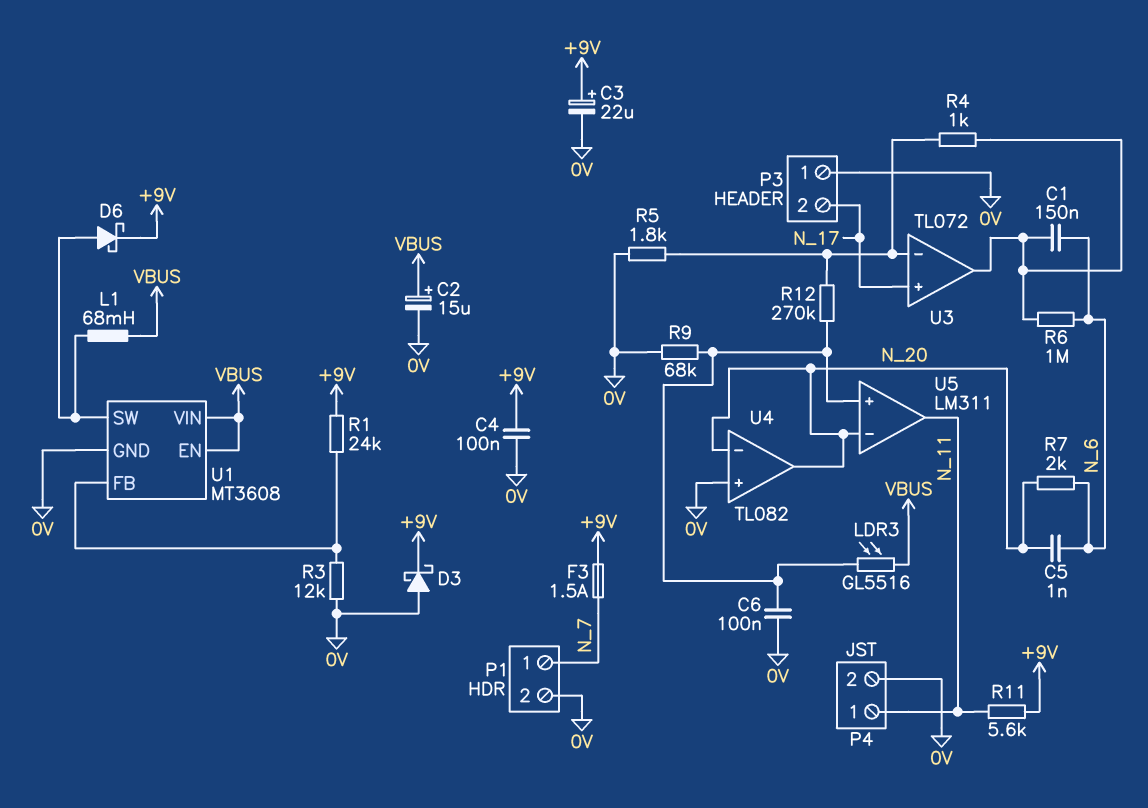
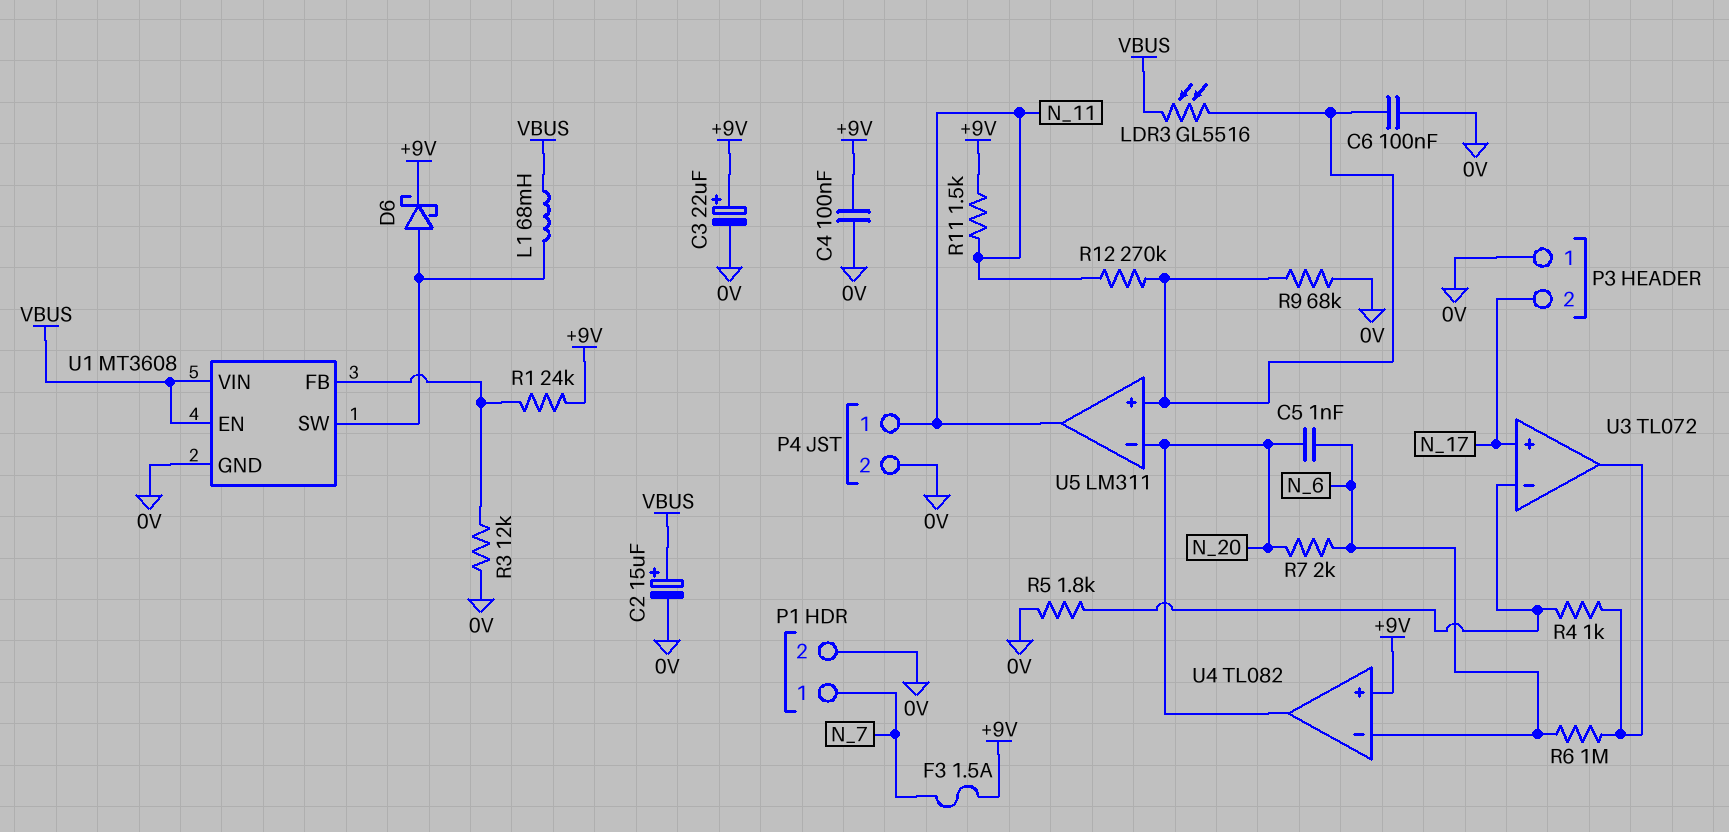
C1: 150nF (N_6, U3/out) -> none
D3: schottky (A 0V, K +9V) -> none
R11: 5.6k (+9V, N_11) -> 1.5k (+9V, N_11)
R12: 270k (U3/in-, U5/in+) -> 270k (N_11, U5/in+)
U4 pin in+: 0V -> +9V
U4 pin in-: N_20 -> N_6

